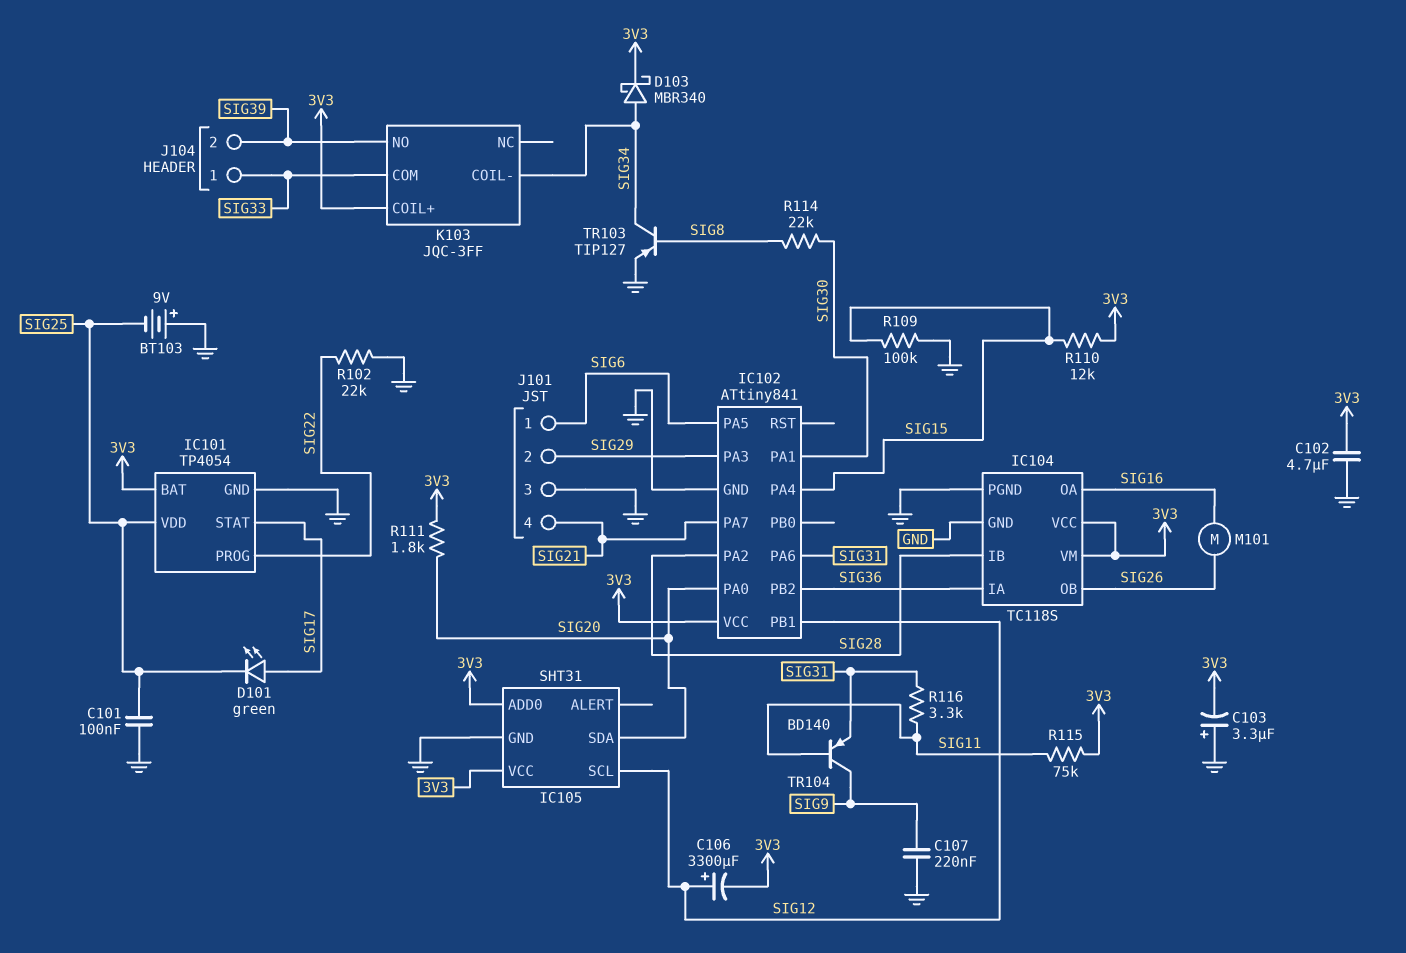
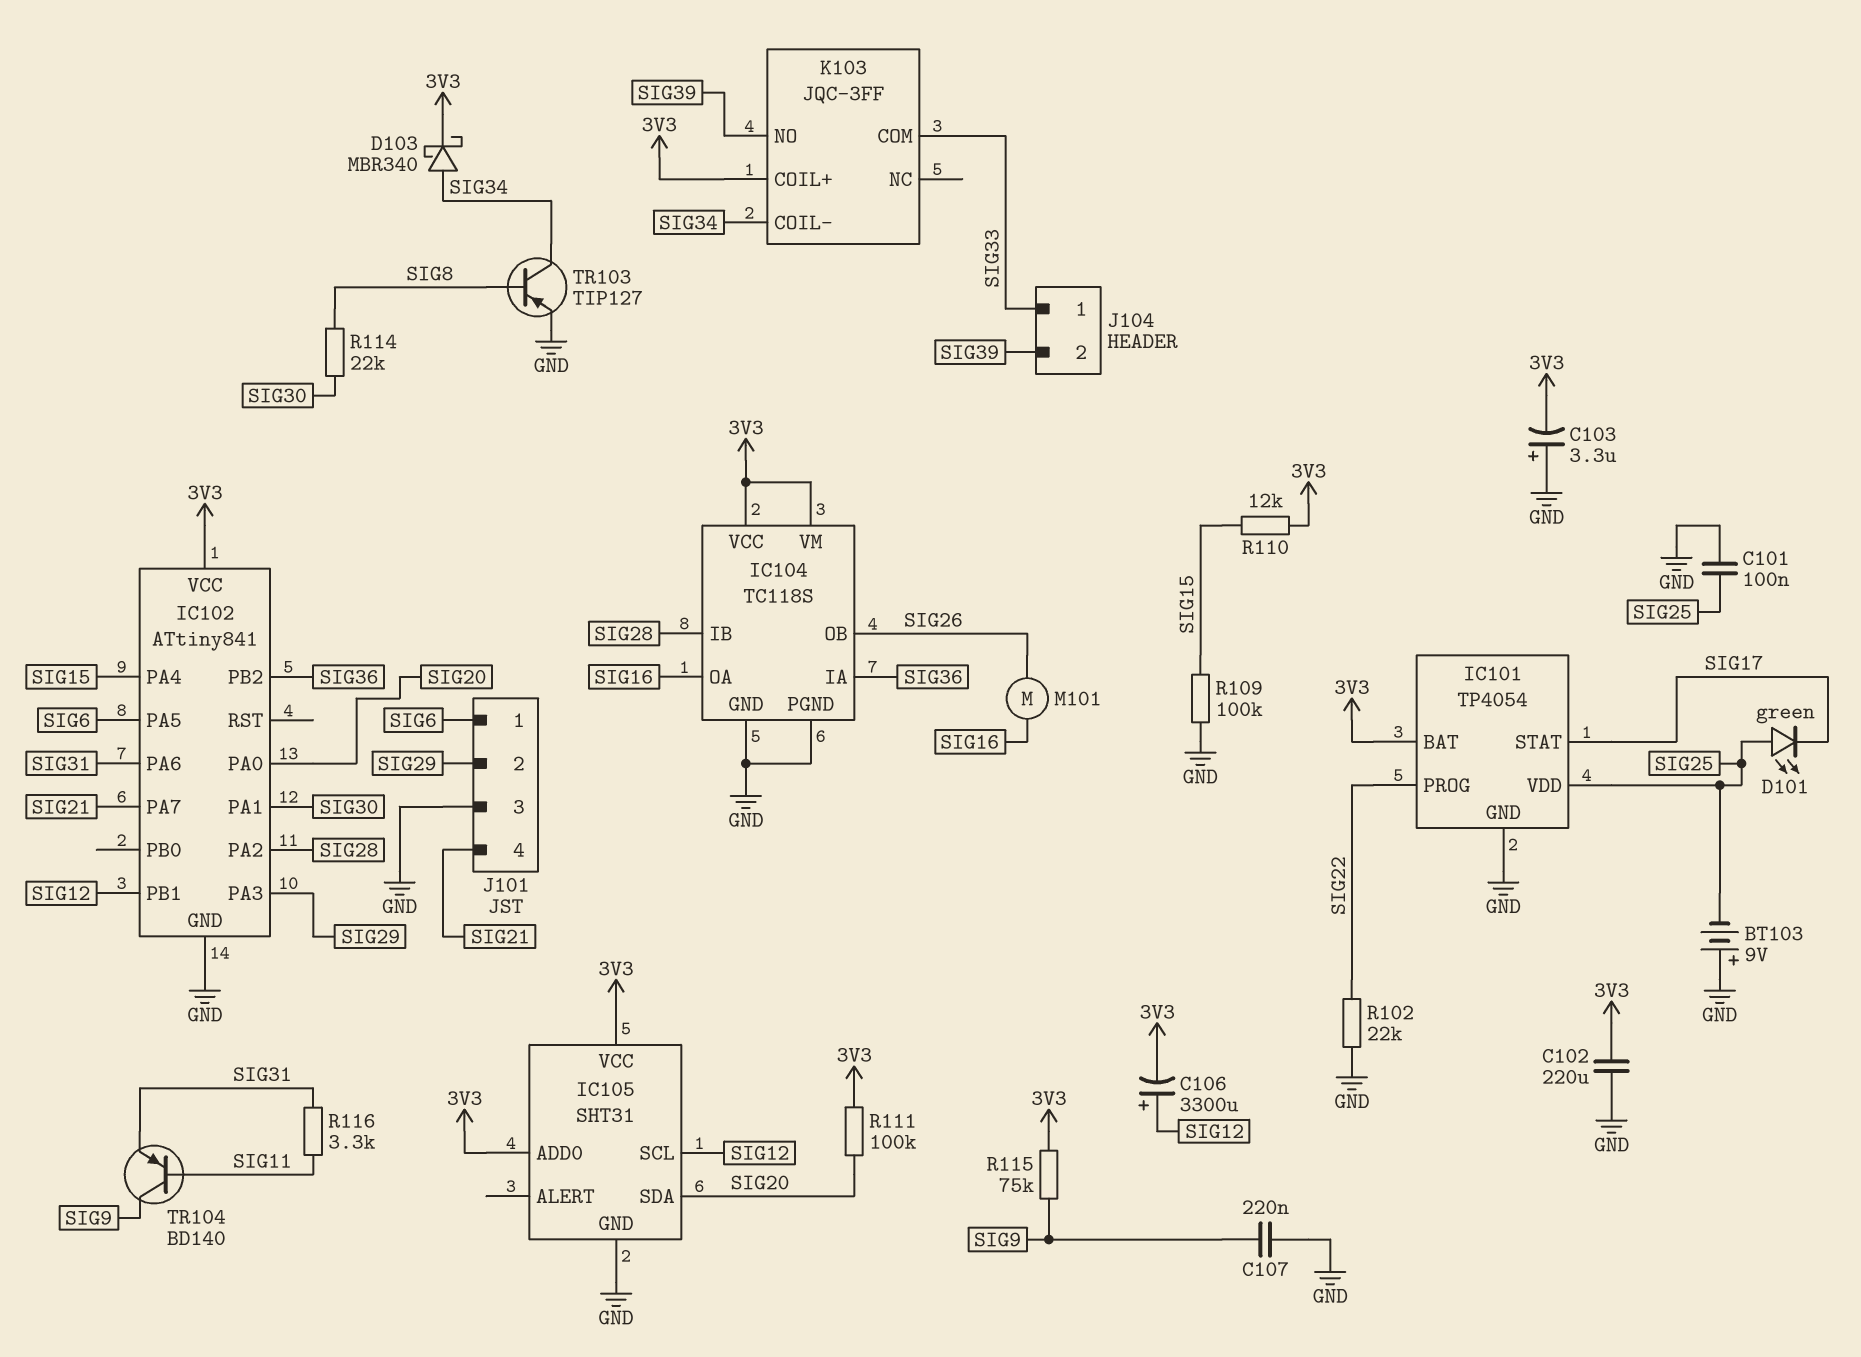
C102: 4.7uF (3V3, GND) -> 220uF (3V3, GND)
D101: LED green (A SIG17, K SIG25) -> LED green (A SIG25, K SIG17)
R111: 1.8k (3V3, SIG20) -> 100k (3V3, SIG20)
R115: 75k (3V3, SIG11) -> 75k (3V3, SIG9)

